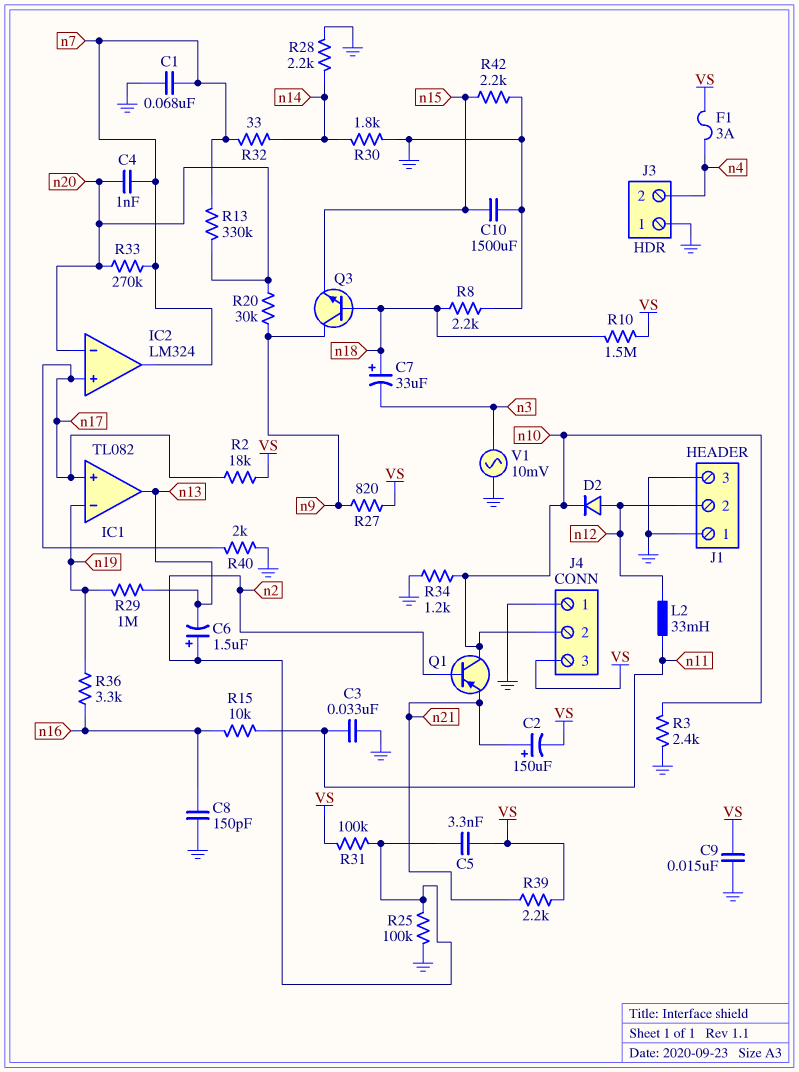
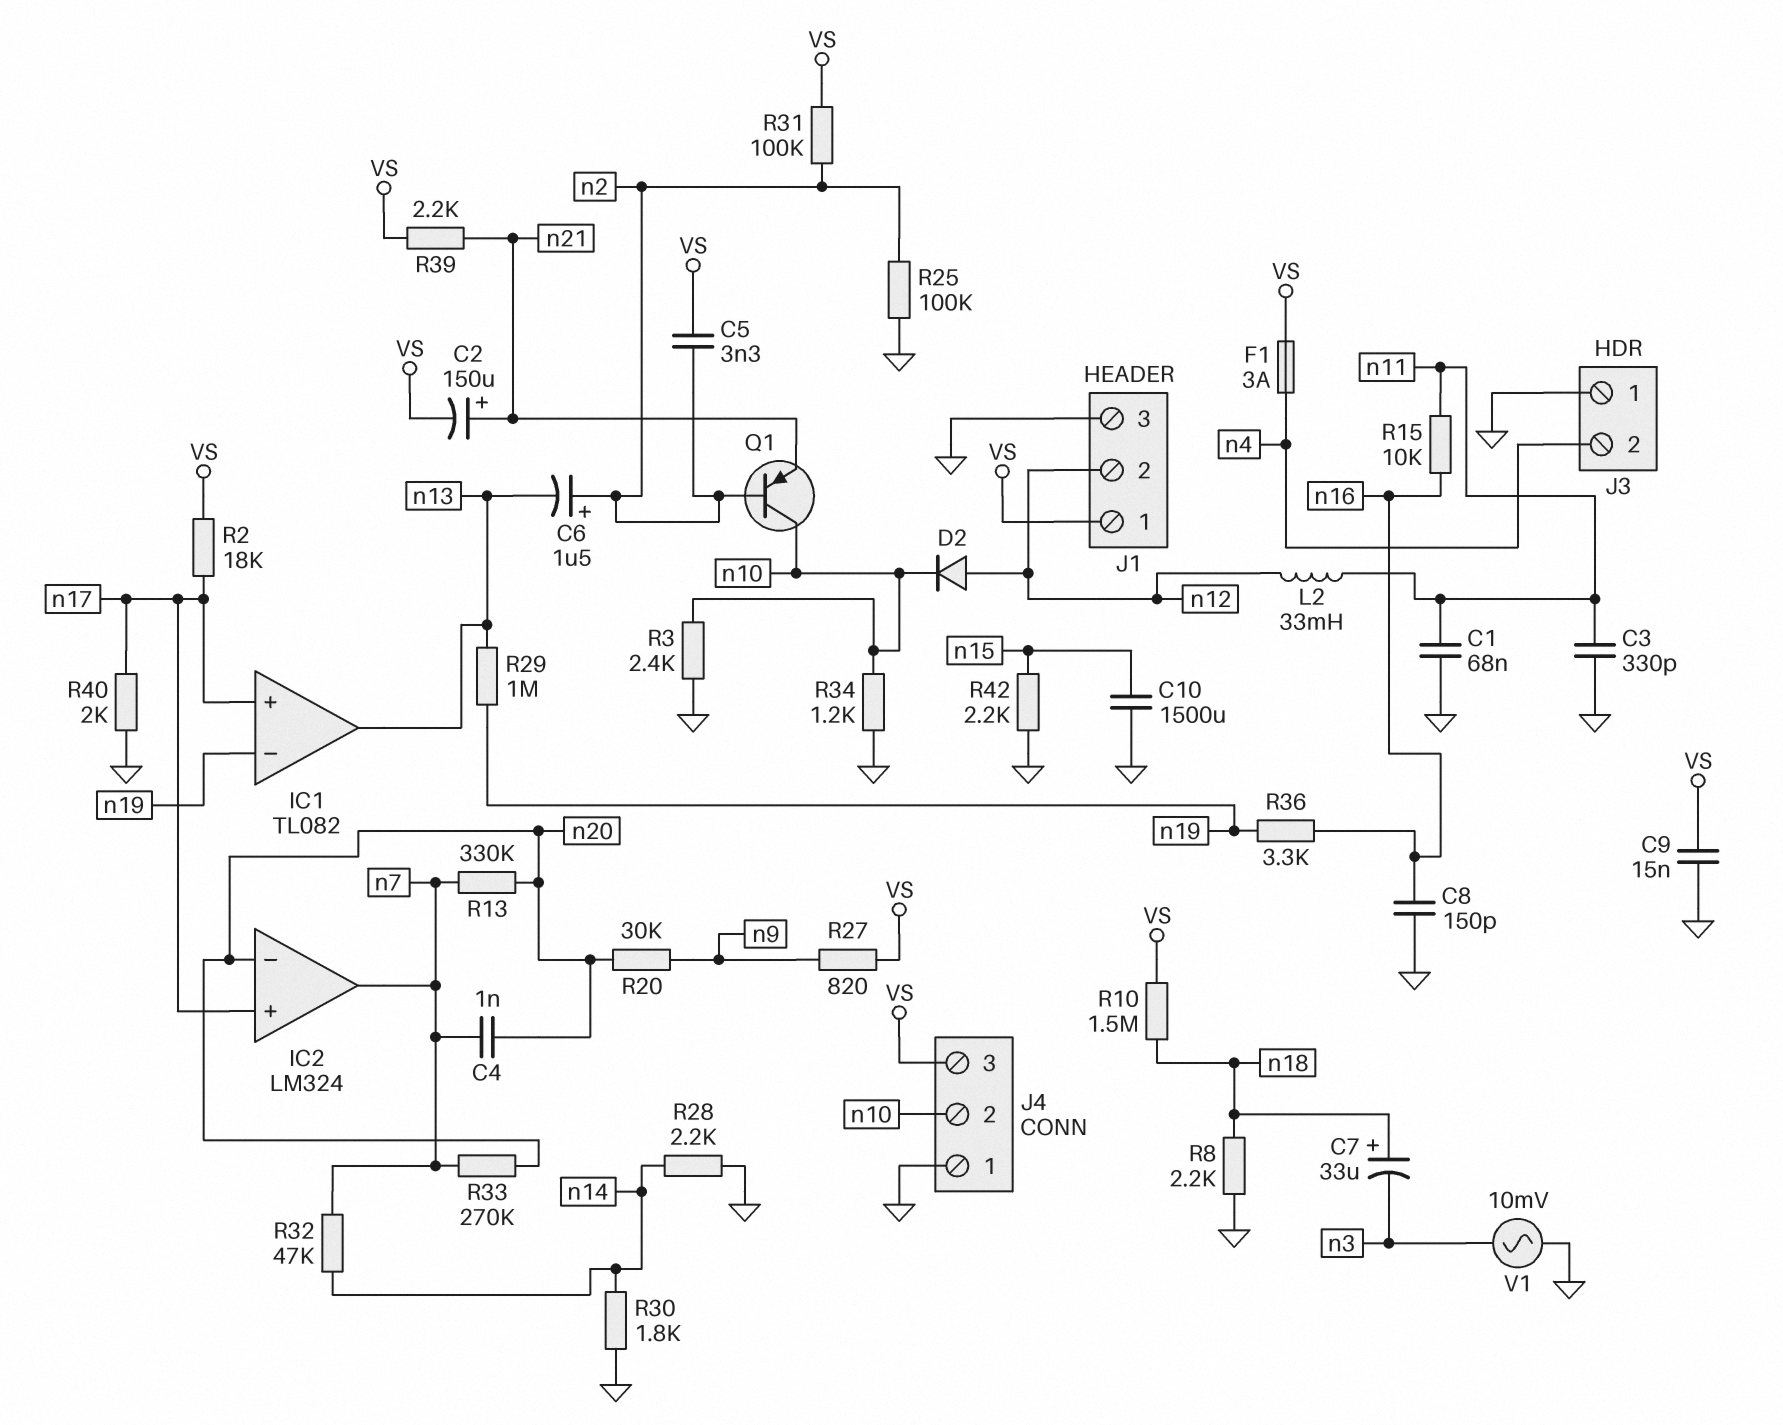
C1: 68nF (GND, n7) -> 68nF (GND, n11)
C3: 33nF (GND, n11) -> 330pF (GND, n11)
J1 pin 1: GND -> VS
Q3: NPN (B n18, C n9, E n15) -> none
R32: 33 (n7, n14) -> 47k (n7, n14)

